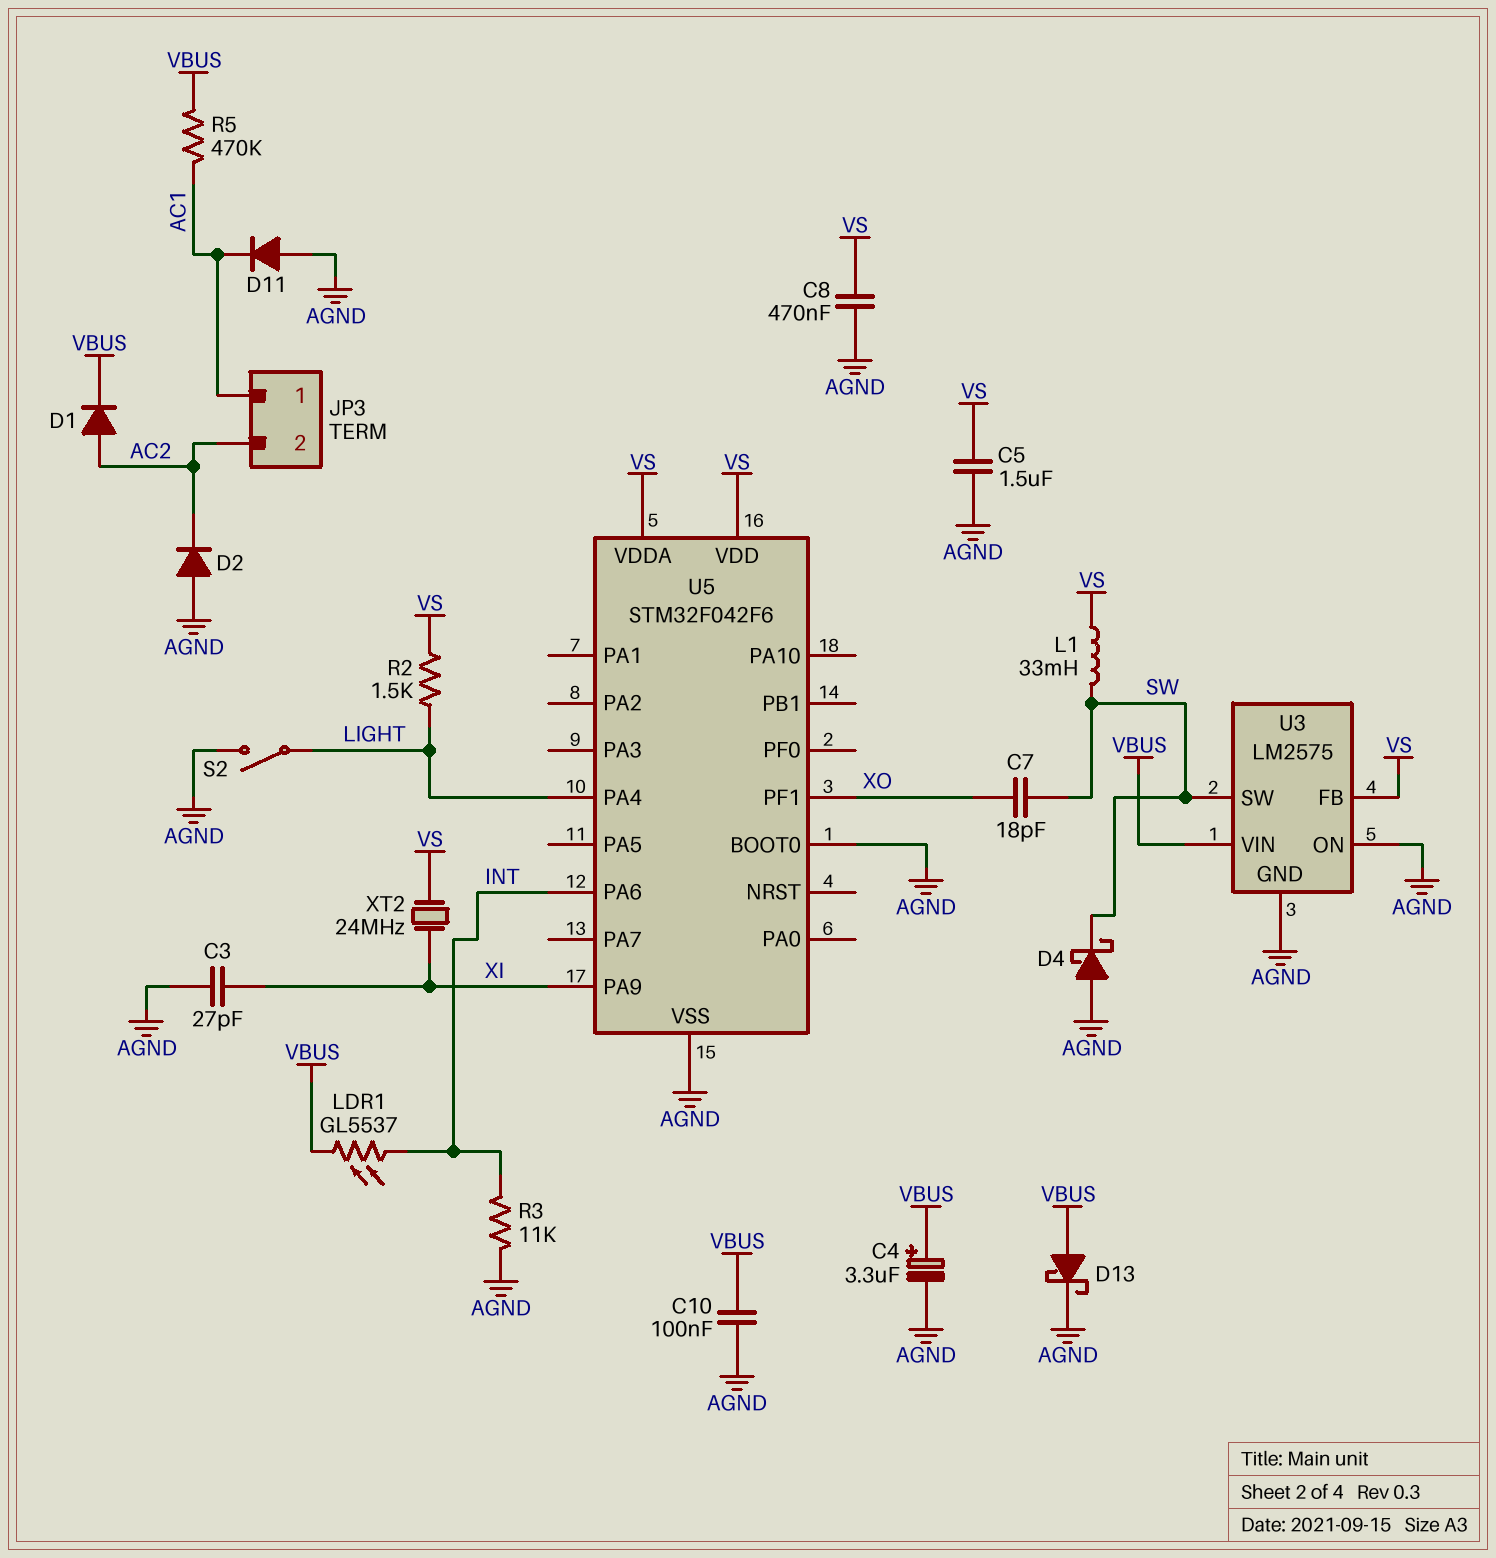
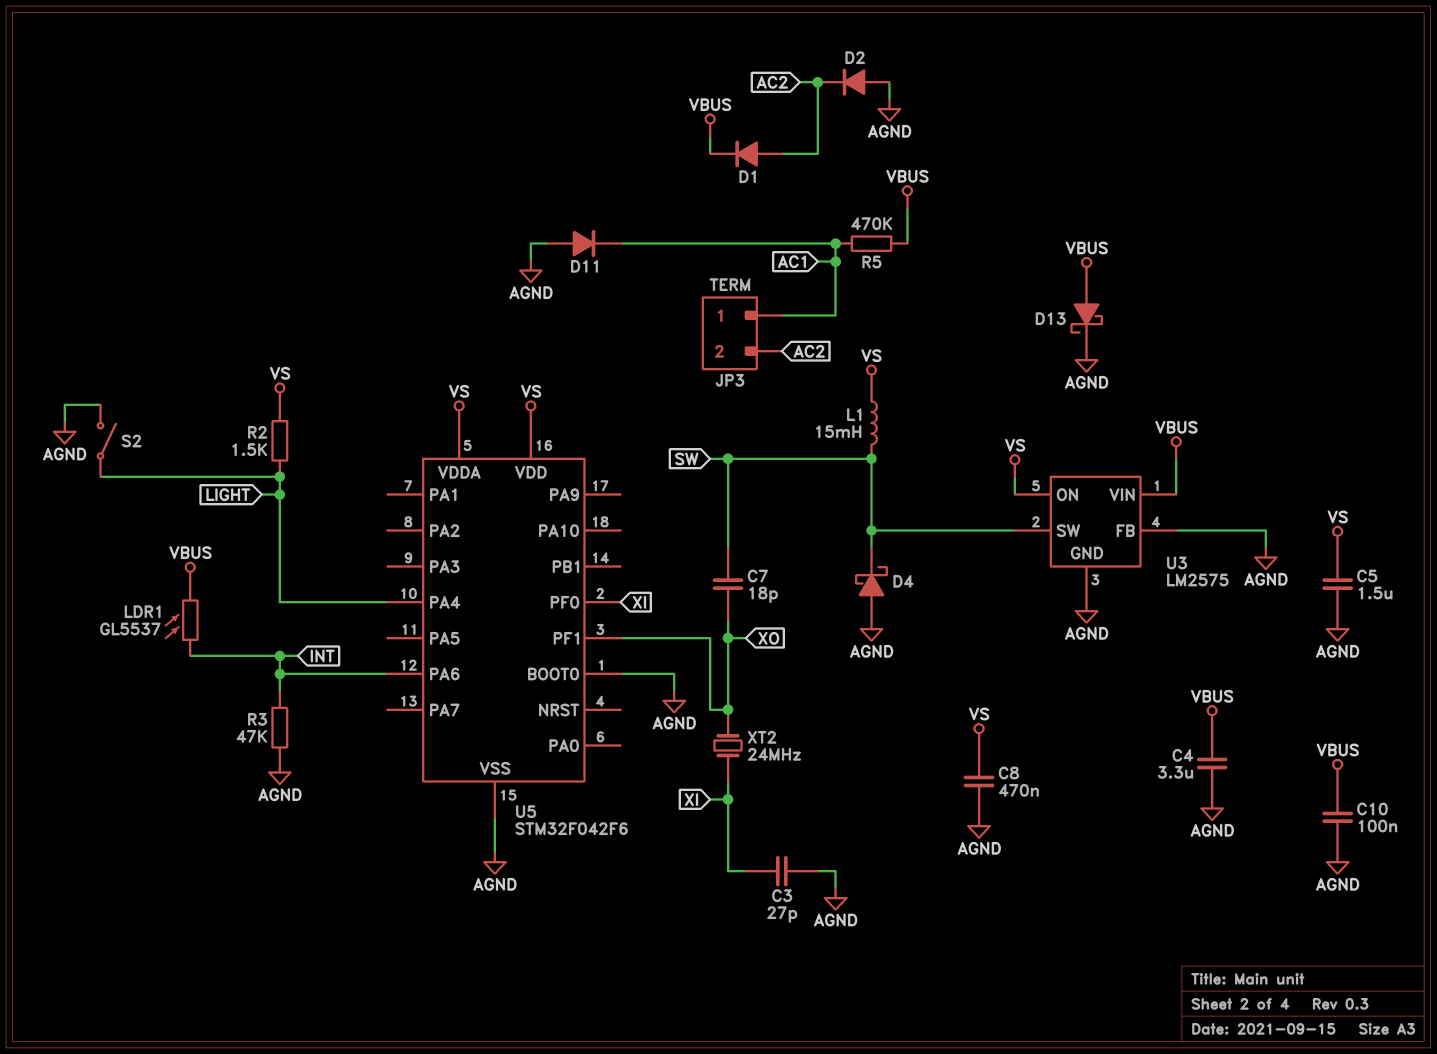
C4: 3.3uF (plus VBUS, minus AGND) -> 3.3uF (AGND, VBUS)
L1: 33mH (SW, VS) -> 15mH (SW, VS)
R3: 11k (AGND, INT) -> 47k (AGND, INT)
U3 pin FB: VS -> AGND
U3 pin ON: AGND -> VS
U5 pin PA9: XI -> none
U5 pin PF0: none -> XI
XT2: 24MHz (VS, XI) -> 24MHz (XI, XO)

